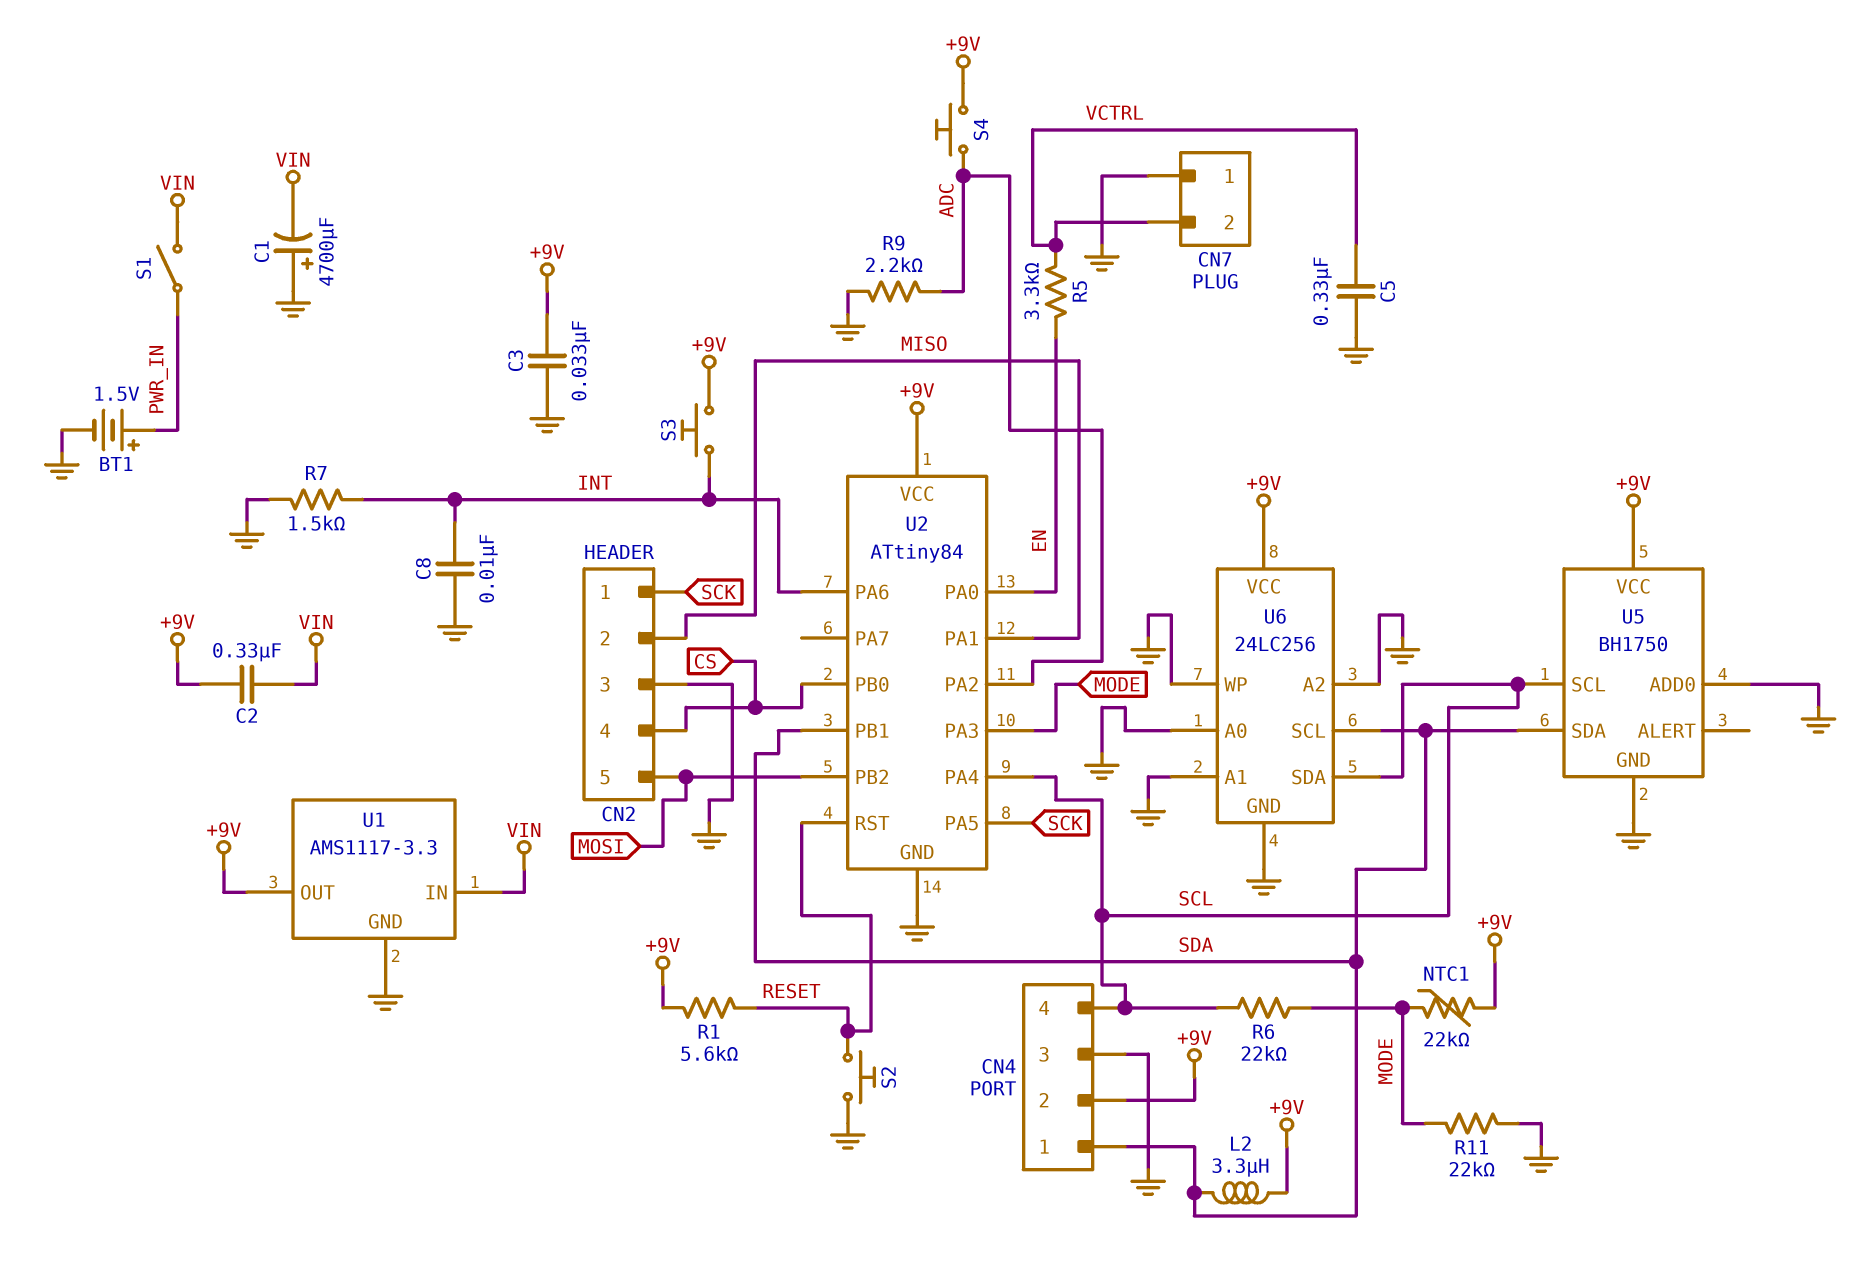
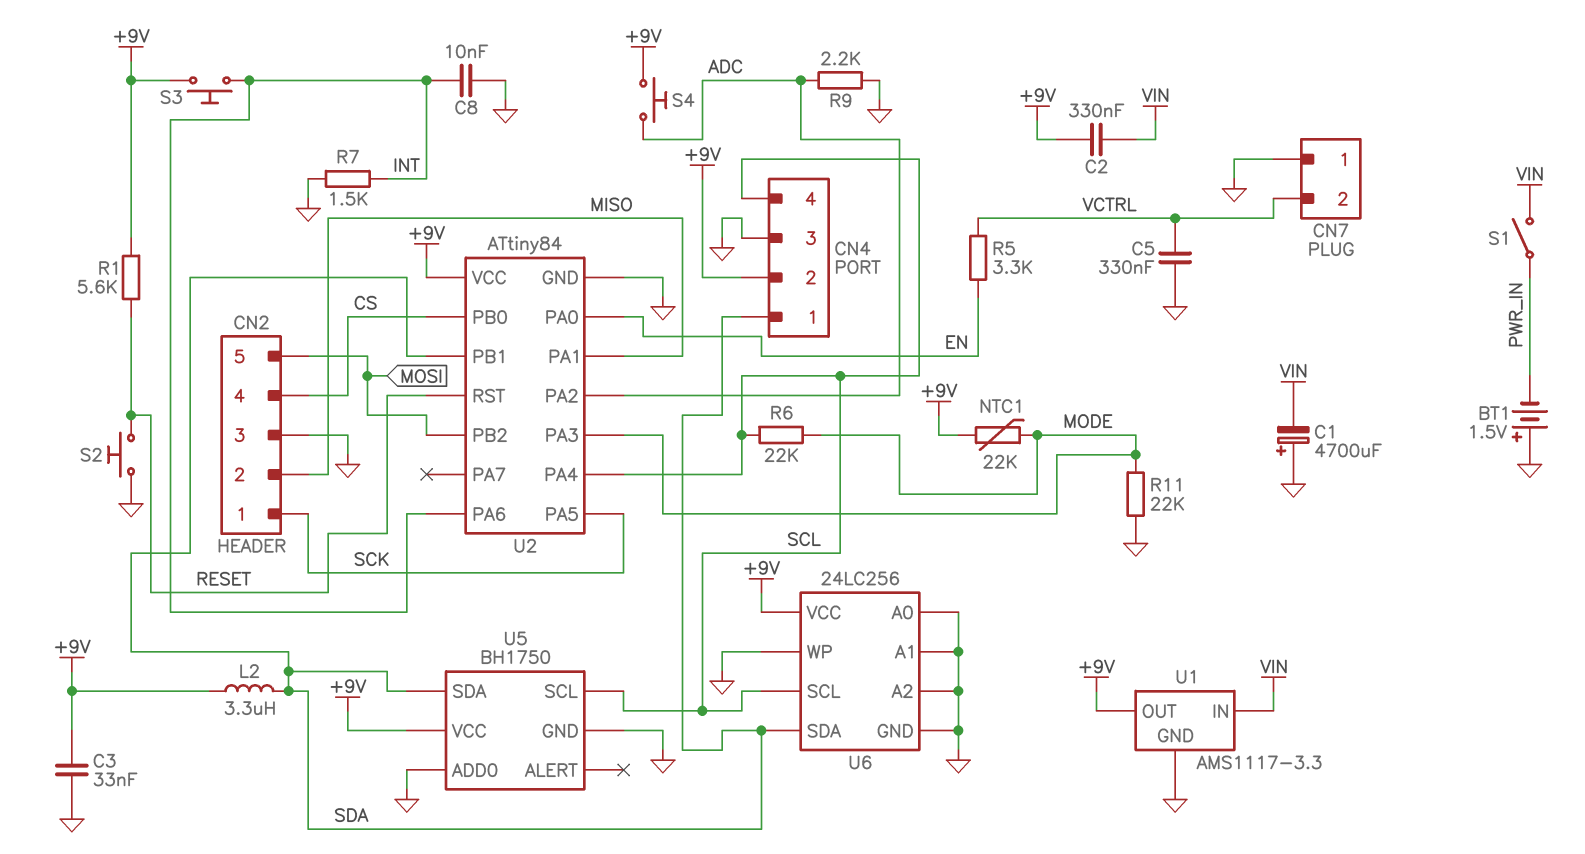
BT1: 1.5V (plus PWR_IN, minus GND) -> 1.5V (plus GND, minus PWR_IN)
U6 pin SCL: SDA -> SCL
U6 pin SDA: SCL -> SDA

